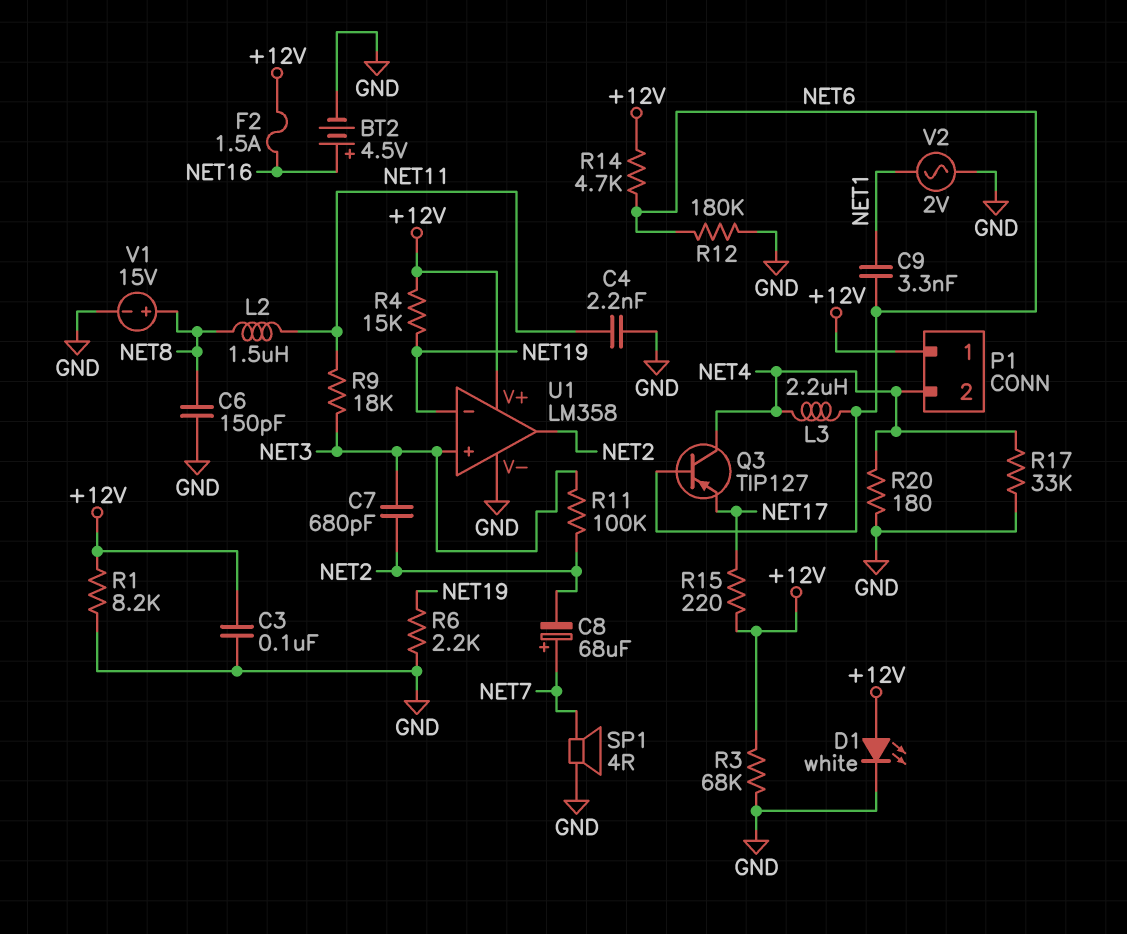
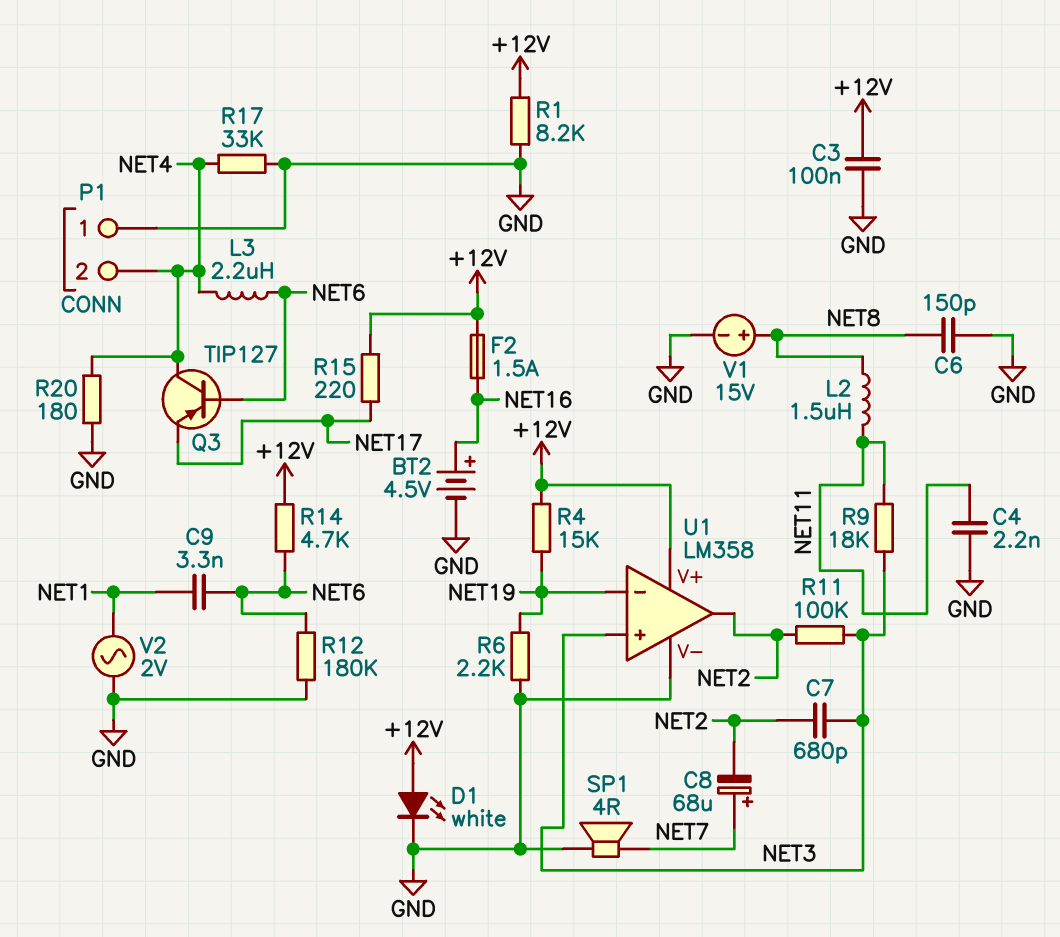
P1 pin 1: +12V -> GND
R3: 68k (+12V, GND) -> none

